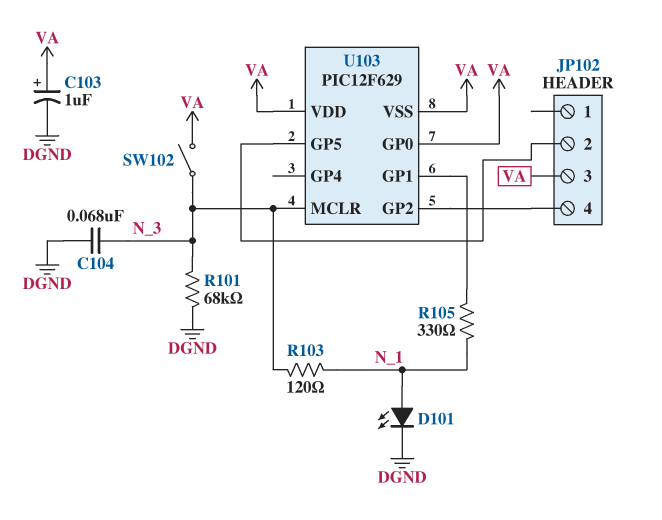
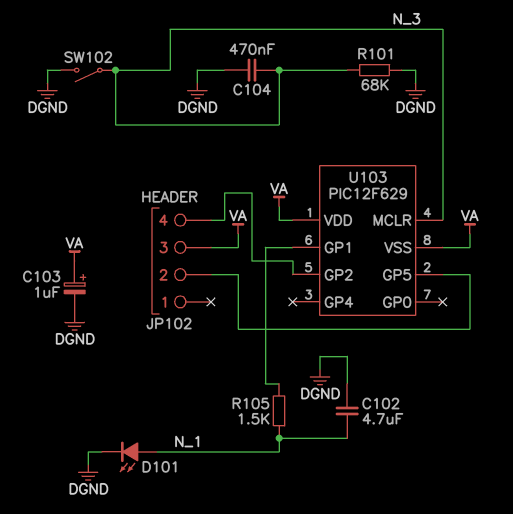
C102: none -> 4.7uF (DGND, N_1)
C104: 68nF (DGND, N_3) -> 470nF (DGND, N_3)
R103: 120 (N_1, N_3) -> none
R105: 330 (N_1, U103/GP1) -> 1.5k (N_1, U103/GP1)
SW102: switch (N_3, VA) -> switch (DGND, N_3)
U103 pin GP0: VA -> none

